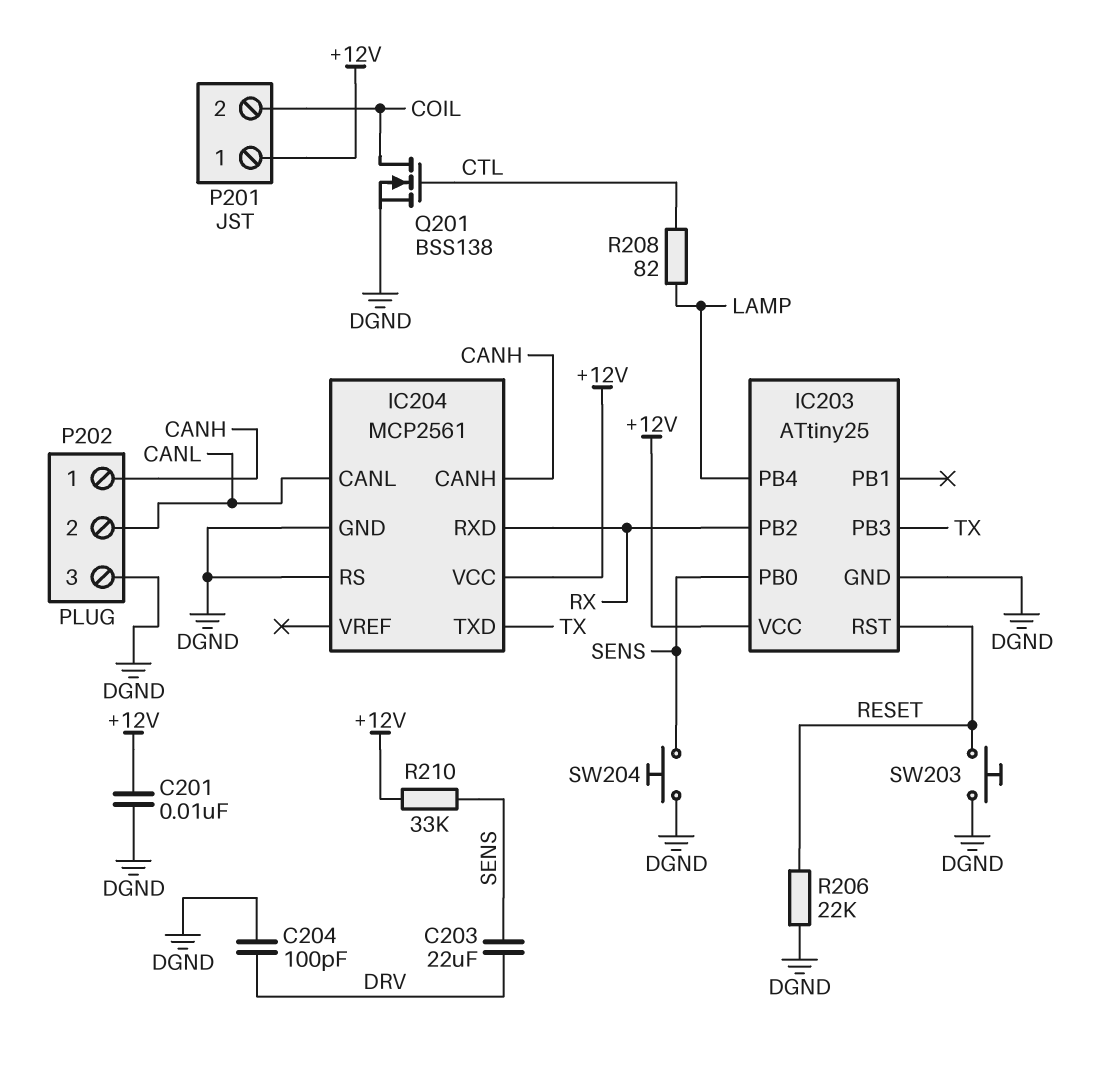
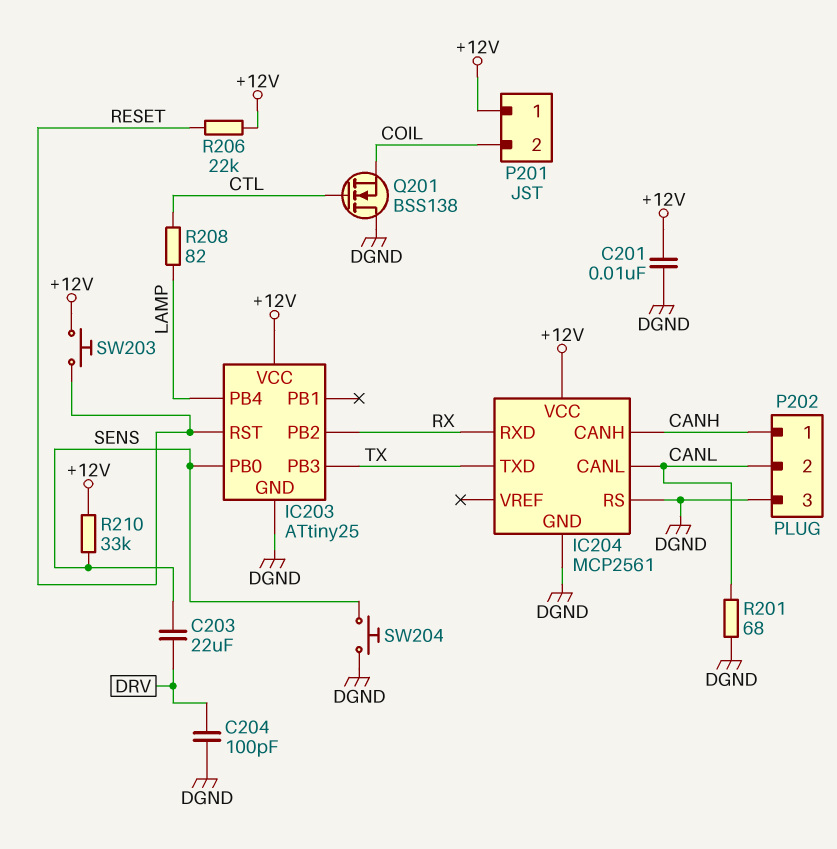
Q201: NMOS BSS138 (G CTL, D COIL, S DGND) -> NMOS BSS138 (G CTL, D DGND, S COIL)
R201: none -> 68 (CANL, DGND)
R206: 22k (DGND, RESET) -> 22k (+12V, RESET)
SW203: button (DGND, RESET) -> button (+12V, RESET)

